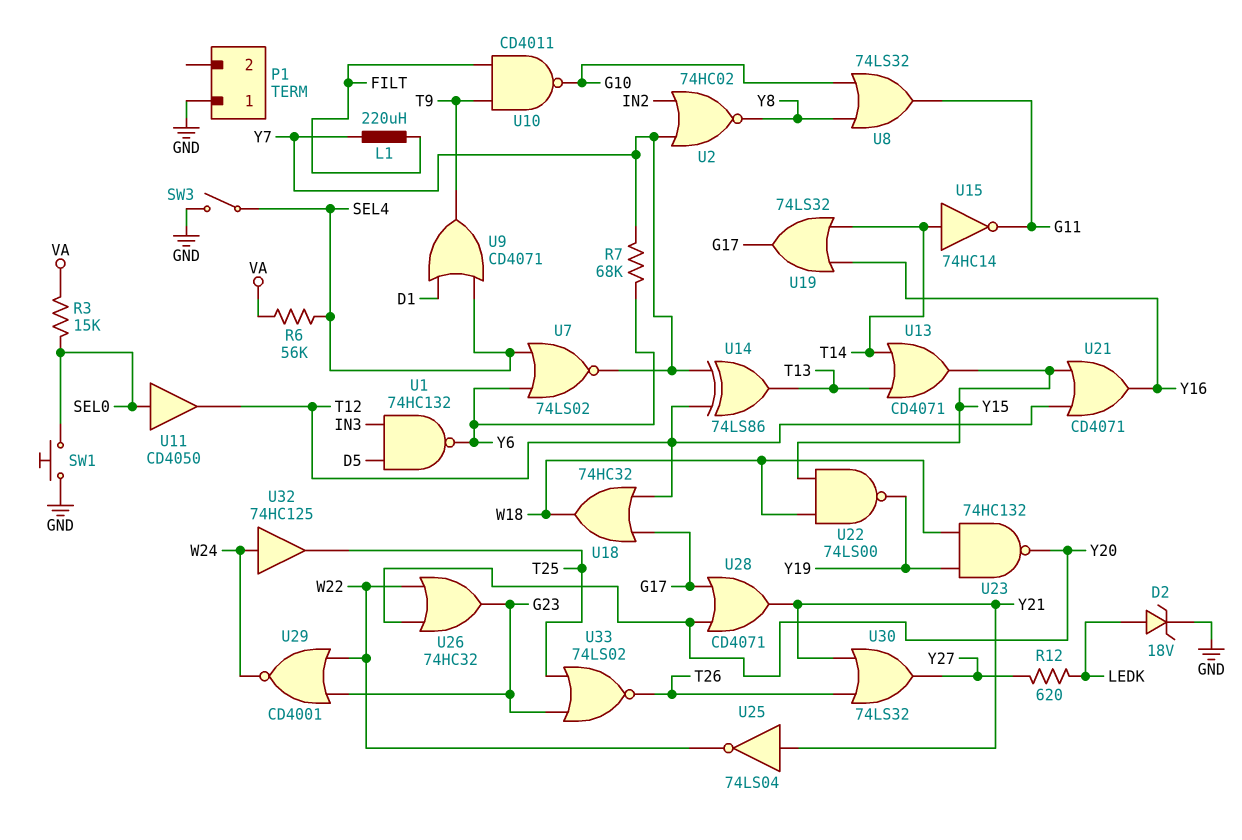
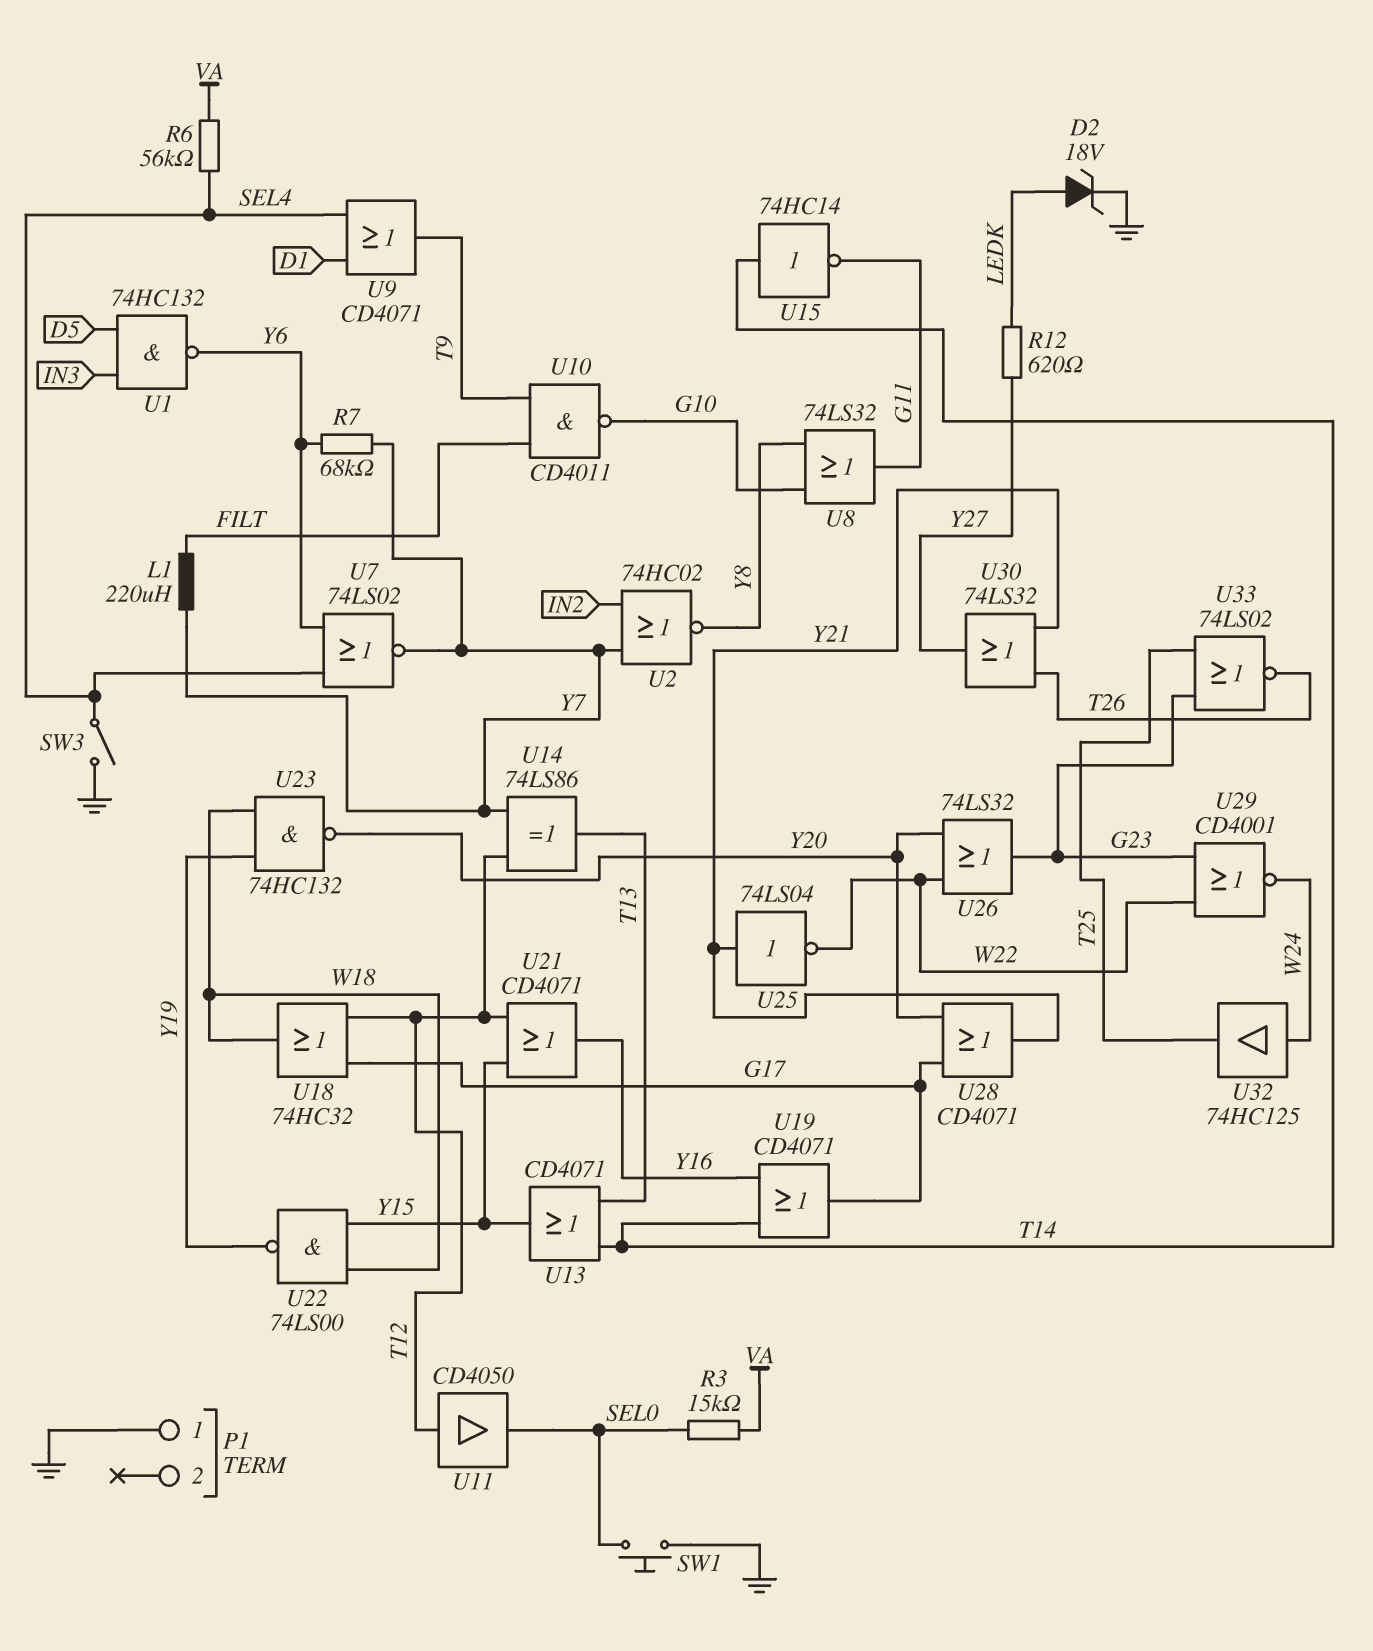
U11: buffer CD4050 (in SEL0, out T12) -> buffer CD4050 (in T12, out SEL0)
U19: OR 74LS32 (in T14, in Y16, out G17) -> OR CD4071 (in T14, in Y16, out G17)
U26: OR 74HC32 (in W22, in Y20, out G23) -> OR 74LS32 (in W22, in Y20, out G23)

